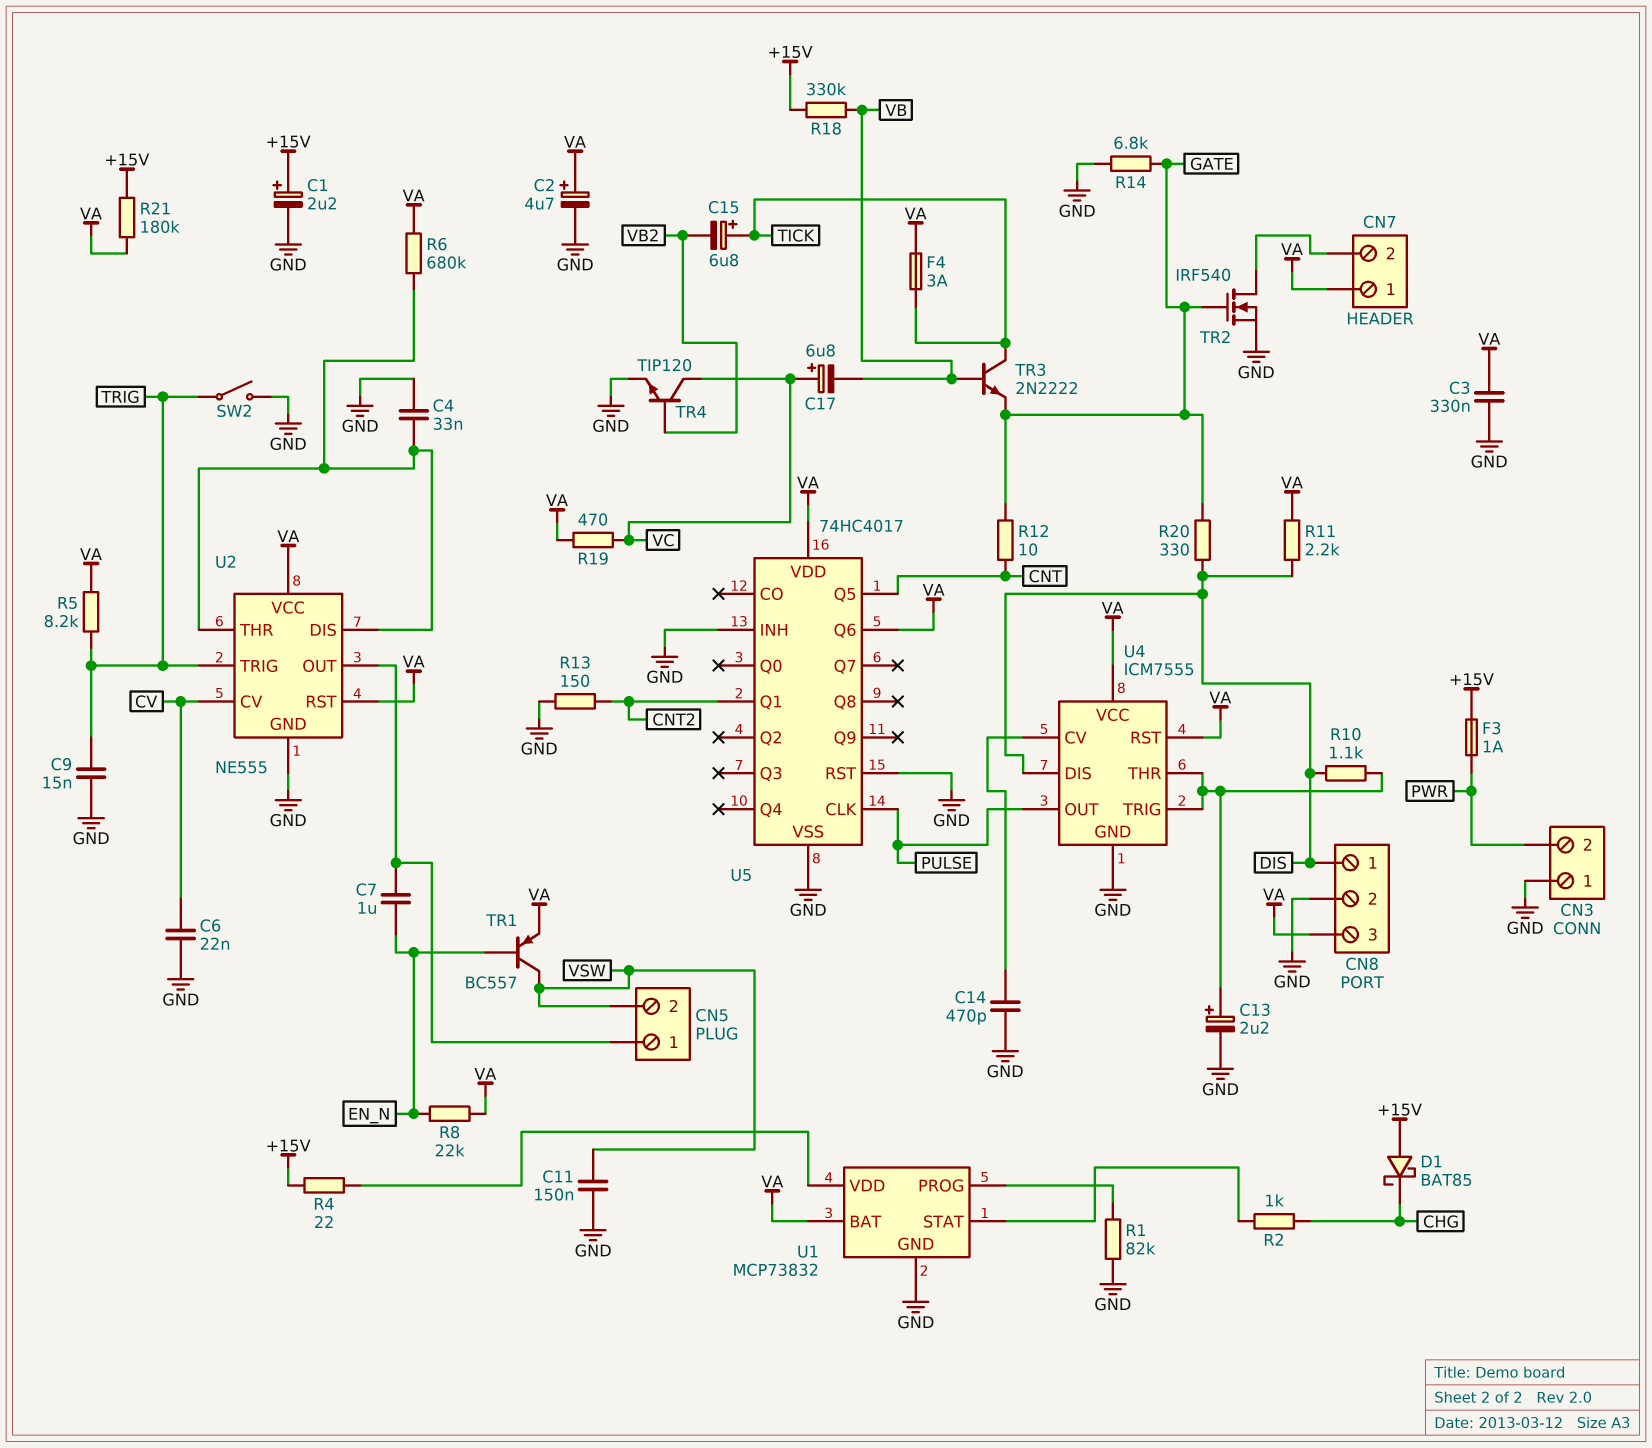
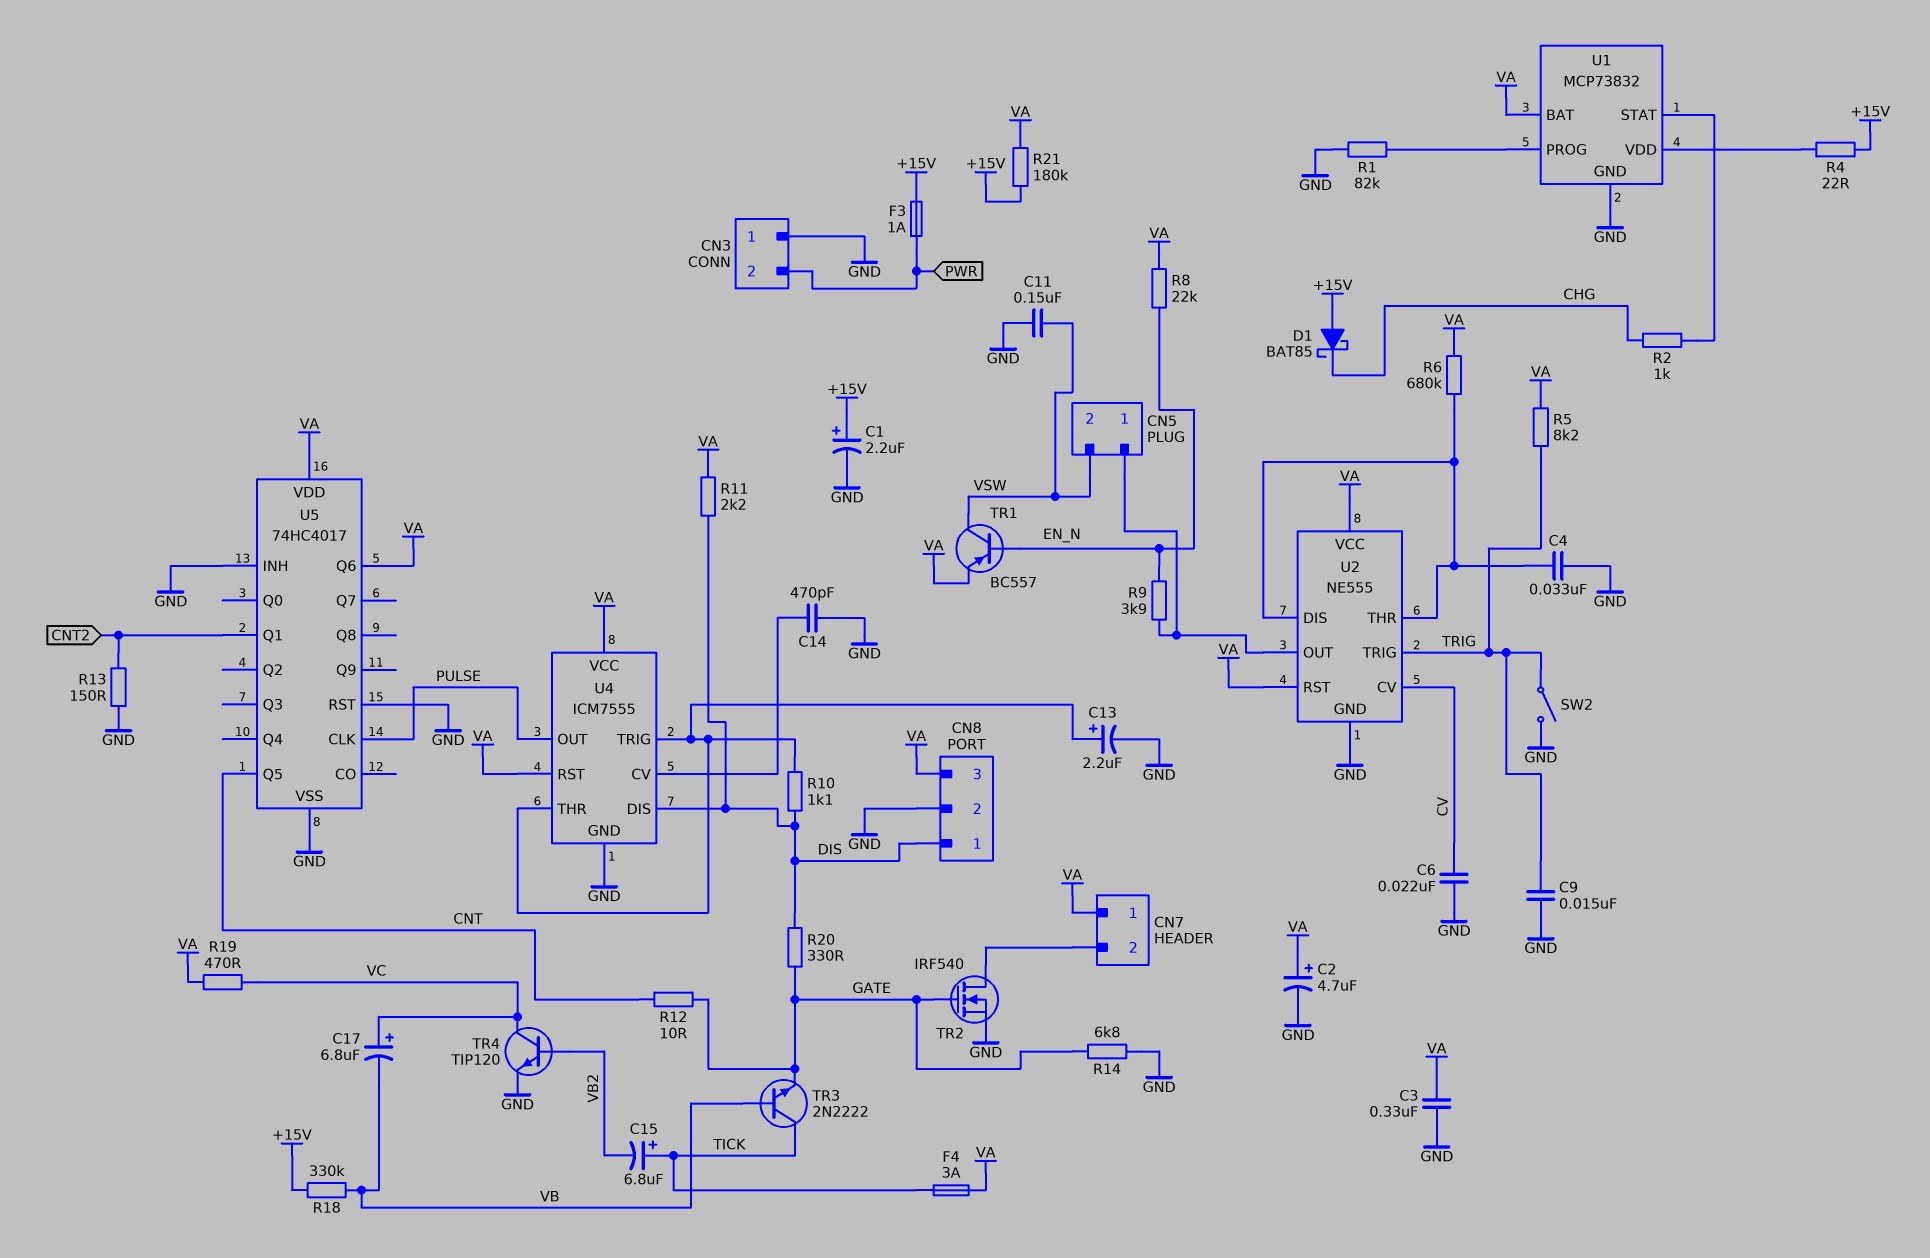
C7: 1uF (CN5/1, EN_N) -> none
R9: none -> 3.9k (CN5/1, EN_N)

